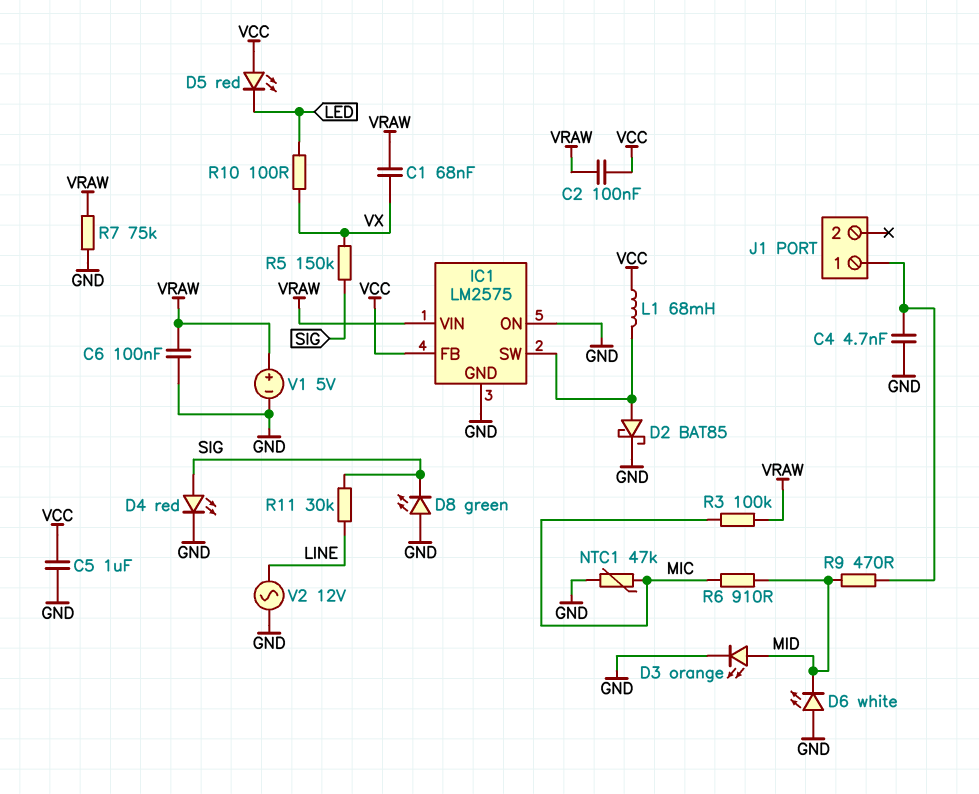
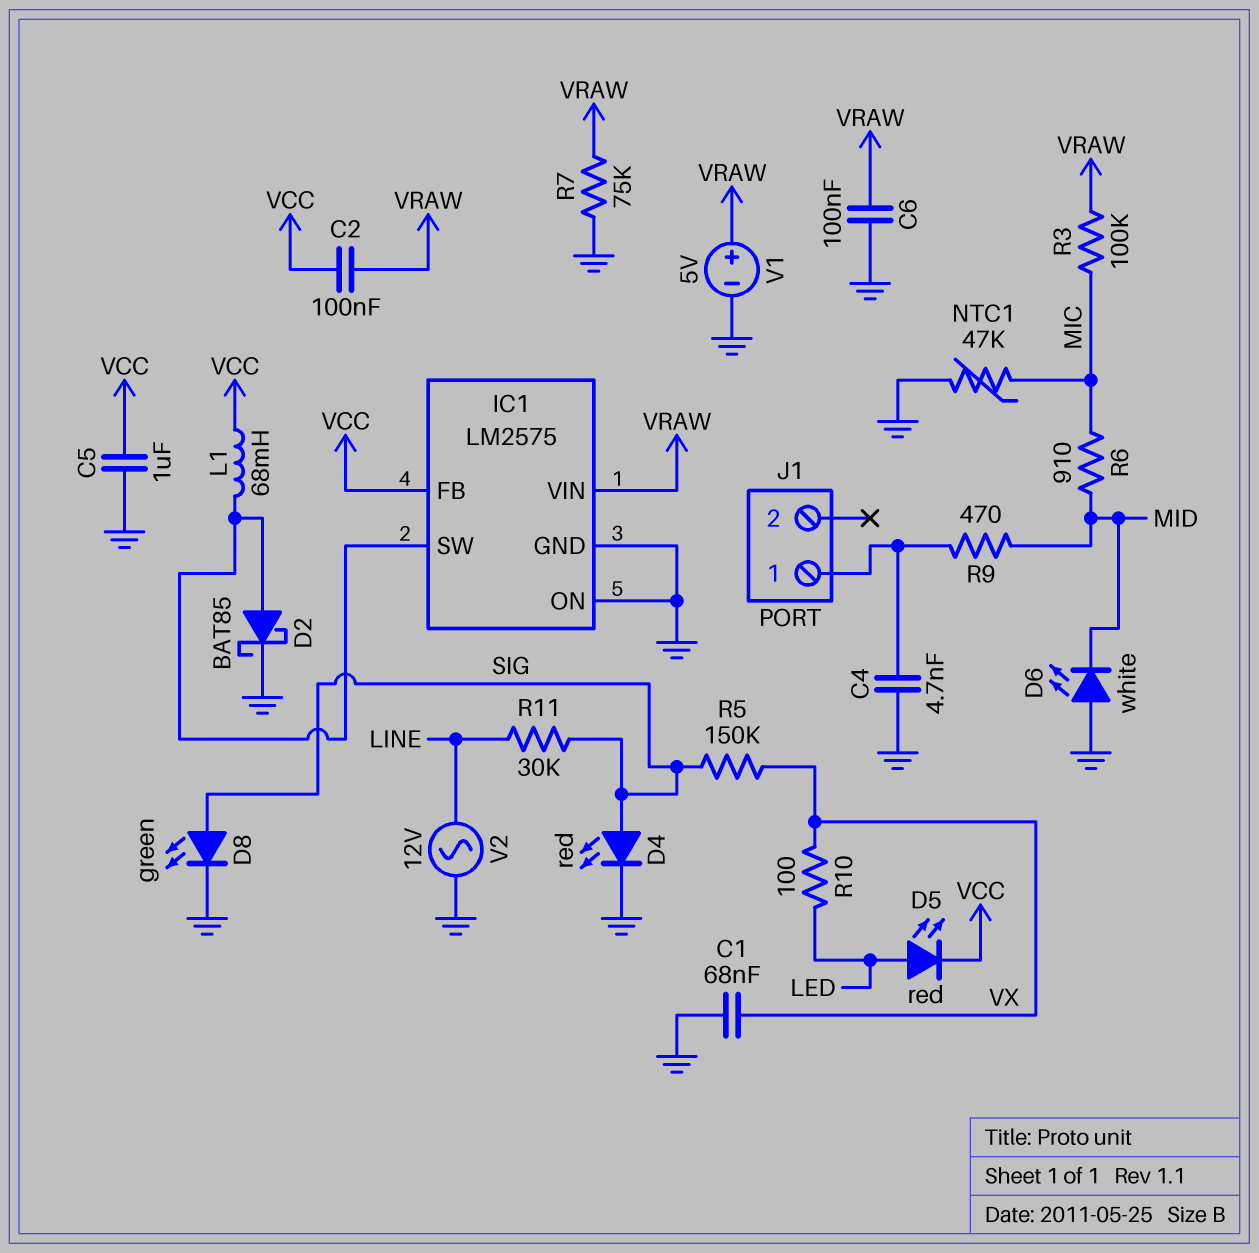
C1: 68nF (VRAW, VX) -> 68nF (GND, VX)
D3: LED orange (A MID, K GND) -> none
D5: LED red (A VCC, K LED) -> LED red (A LED, K VCC)
D8: LED green (A GND, K SIG) -> LED green (A SIG, K GND)

